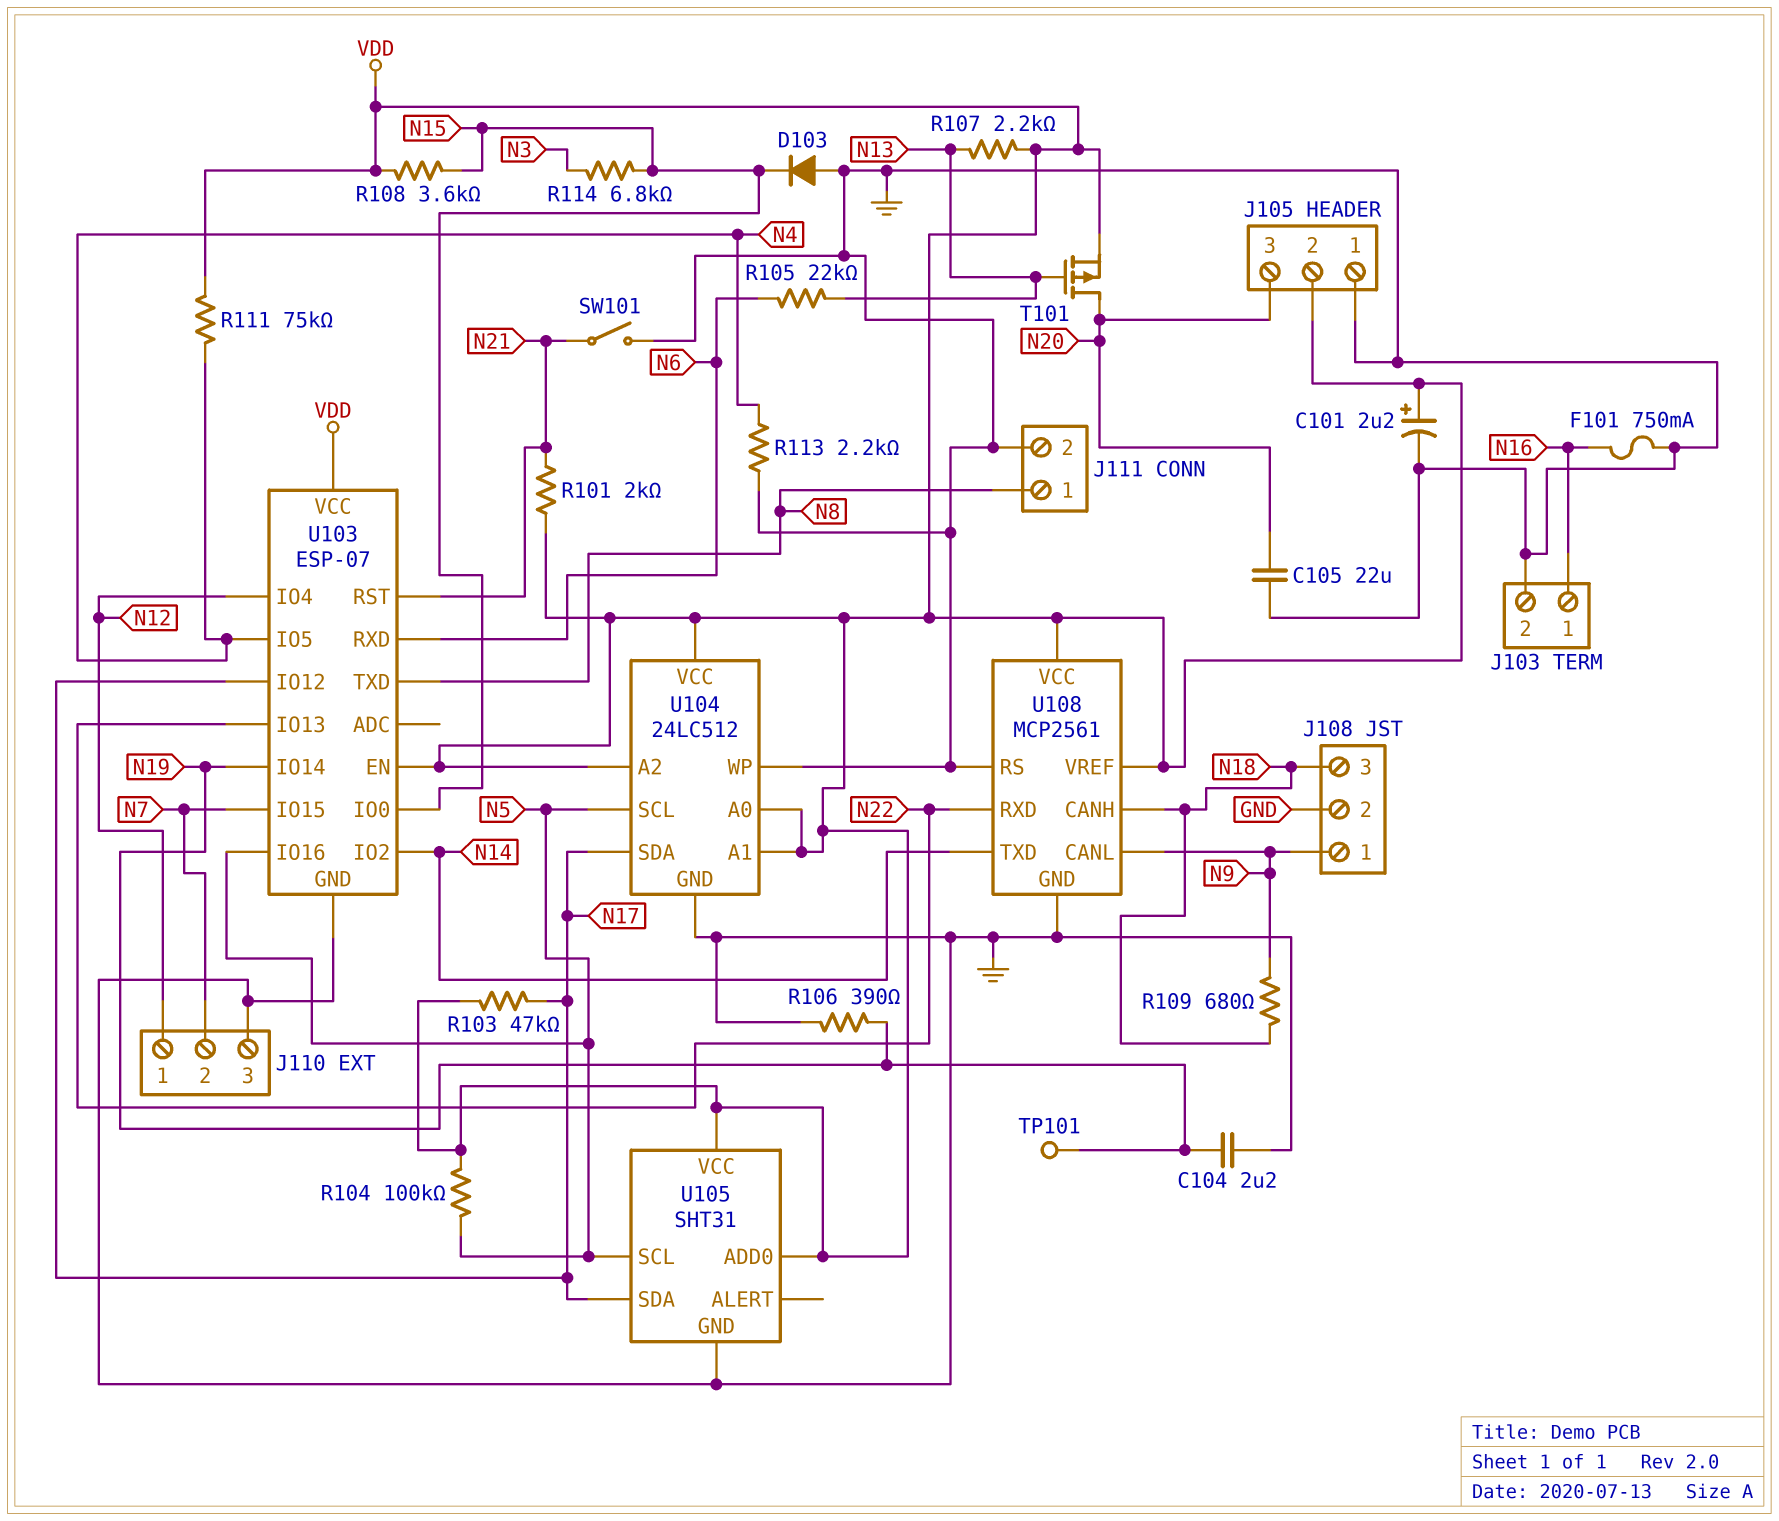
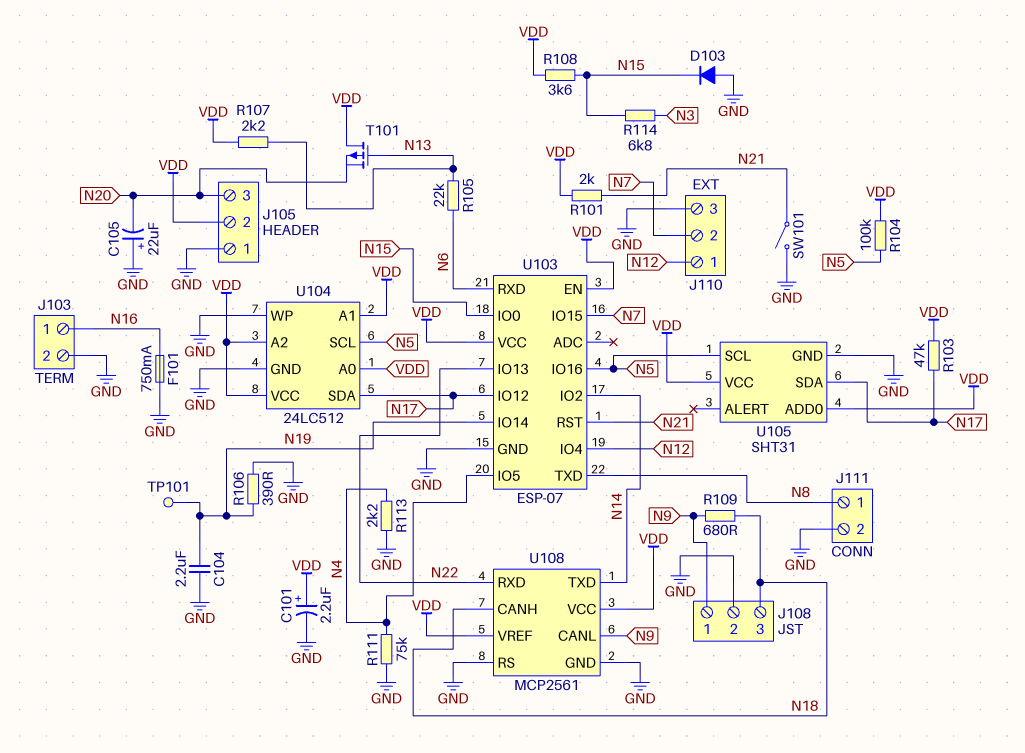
C105: 22uF (GND, N20) -> 22uF (plus GND, minus N20)
R111: 75k (N4, VDD) -> 75k (GND, N4)
T101: PMOS (G N13, D N20, S VDD) -> PMOS (G N13, D VDD, S N20)

